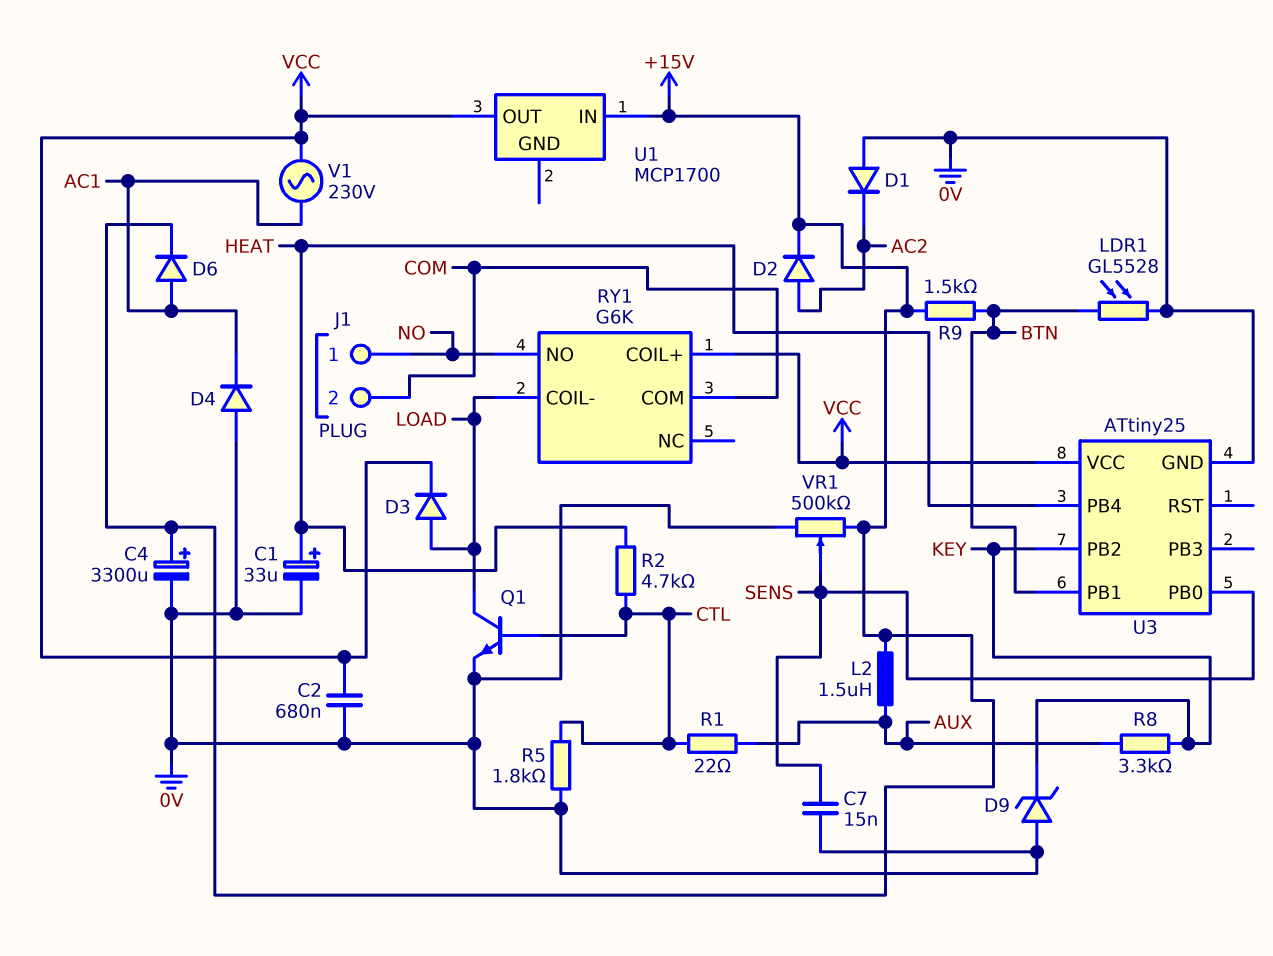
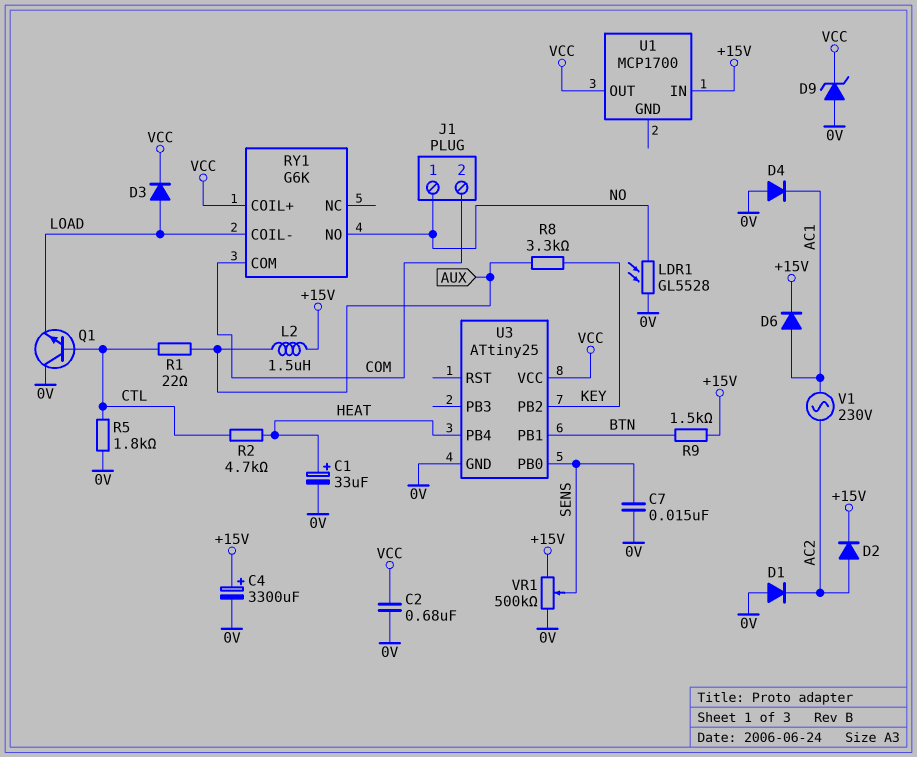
D9: zener (A 0V, K KEY) -> zener (A 0V, K VCC)
LDR1: GL5528 (0V, BTN) -> GL5528 (0V, NO)
Q1: NPN (B CTL, C LOAD, E 0V) -> NPN (B CTL, C 0V, E LOAD)
V1: AC 230V (AC1, VCC) -> AC 230V (AC1, AC2)

